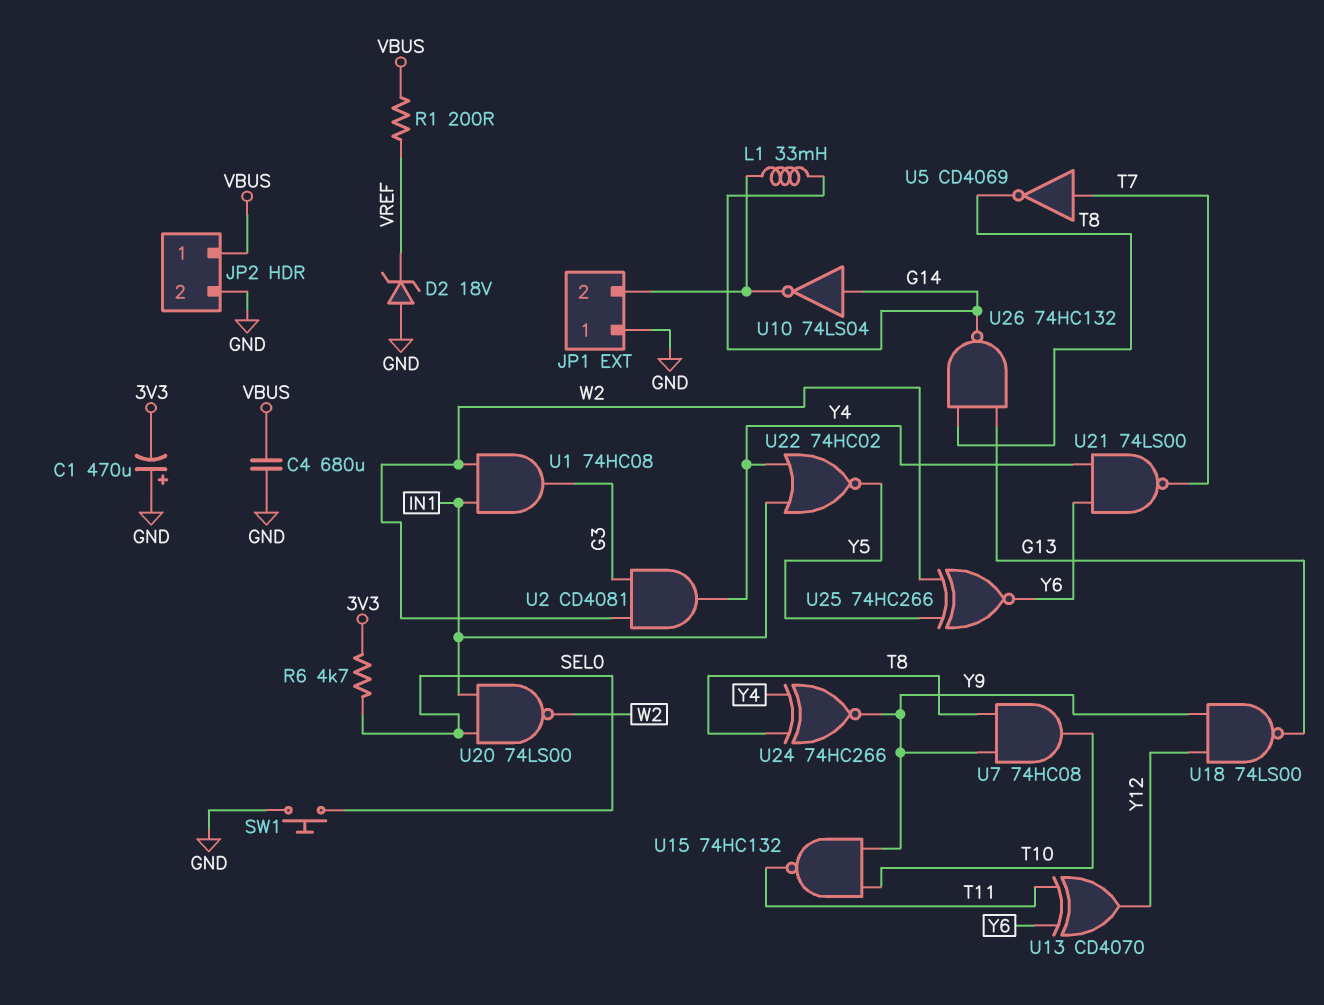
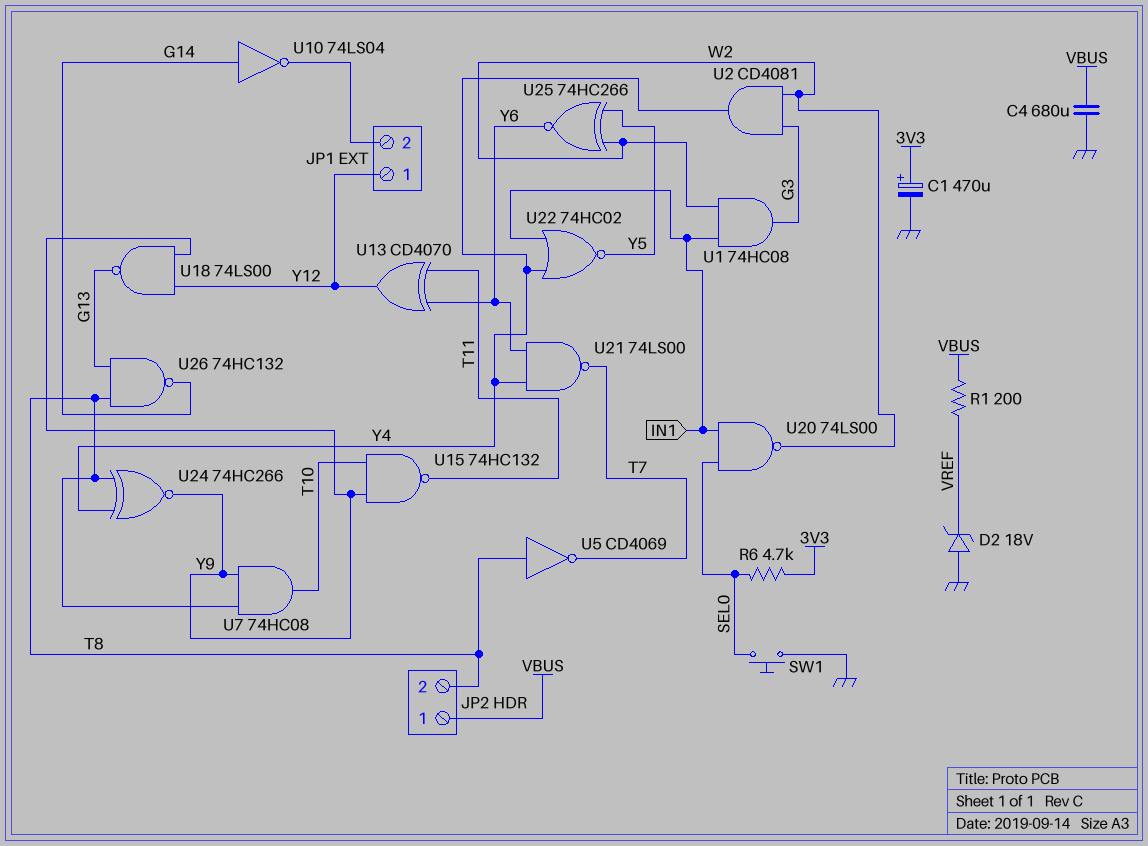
C1: 470uF (plus GND, minus 3V3) -> 470uF (plus 3V3, minus GND)
JP1 pin 1: GND -> Y12
JP2 pin 2: GND -> T8
L1: 33mH (G14, JP1/2) -> none
U5: NOT CD4069 (in T7, out T8) -> NOT CD4069 (in T8, out T7)

